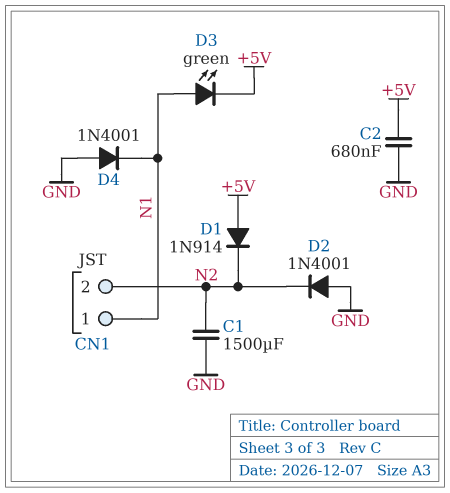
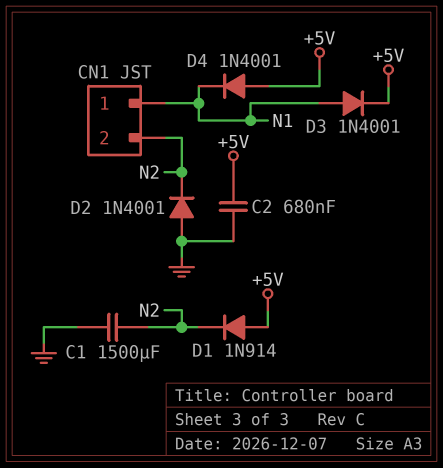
D3: LED green (A N1, K +5V) -> diode 1N4001 (A N1, K +5V)
D4: diode 1N4001 (A GND, K N1) -> diode 1N4001 (A +5V, K N1)

